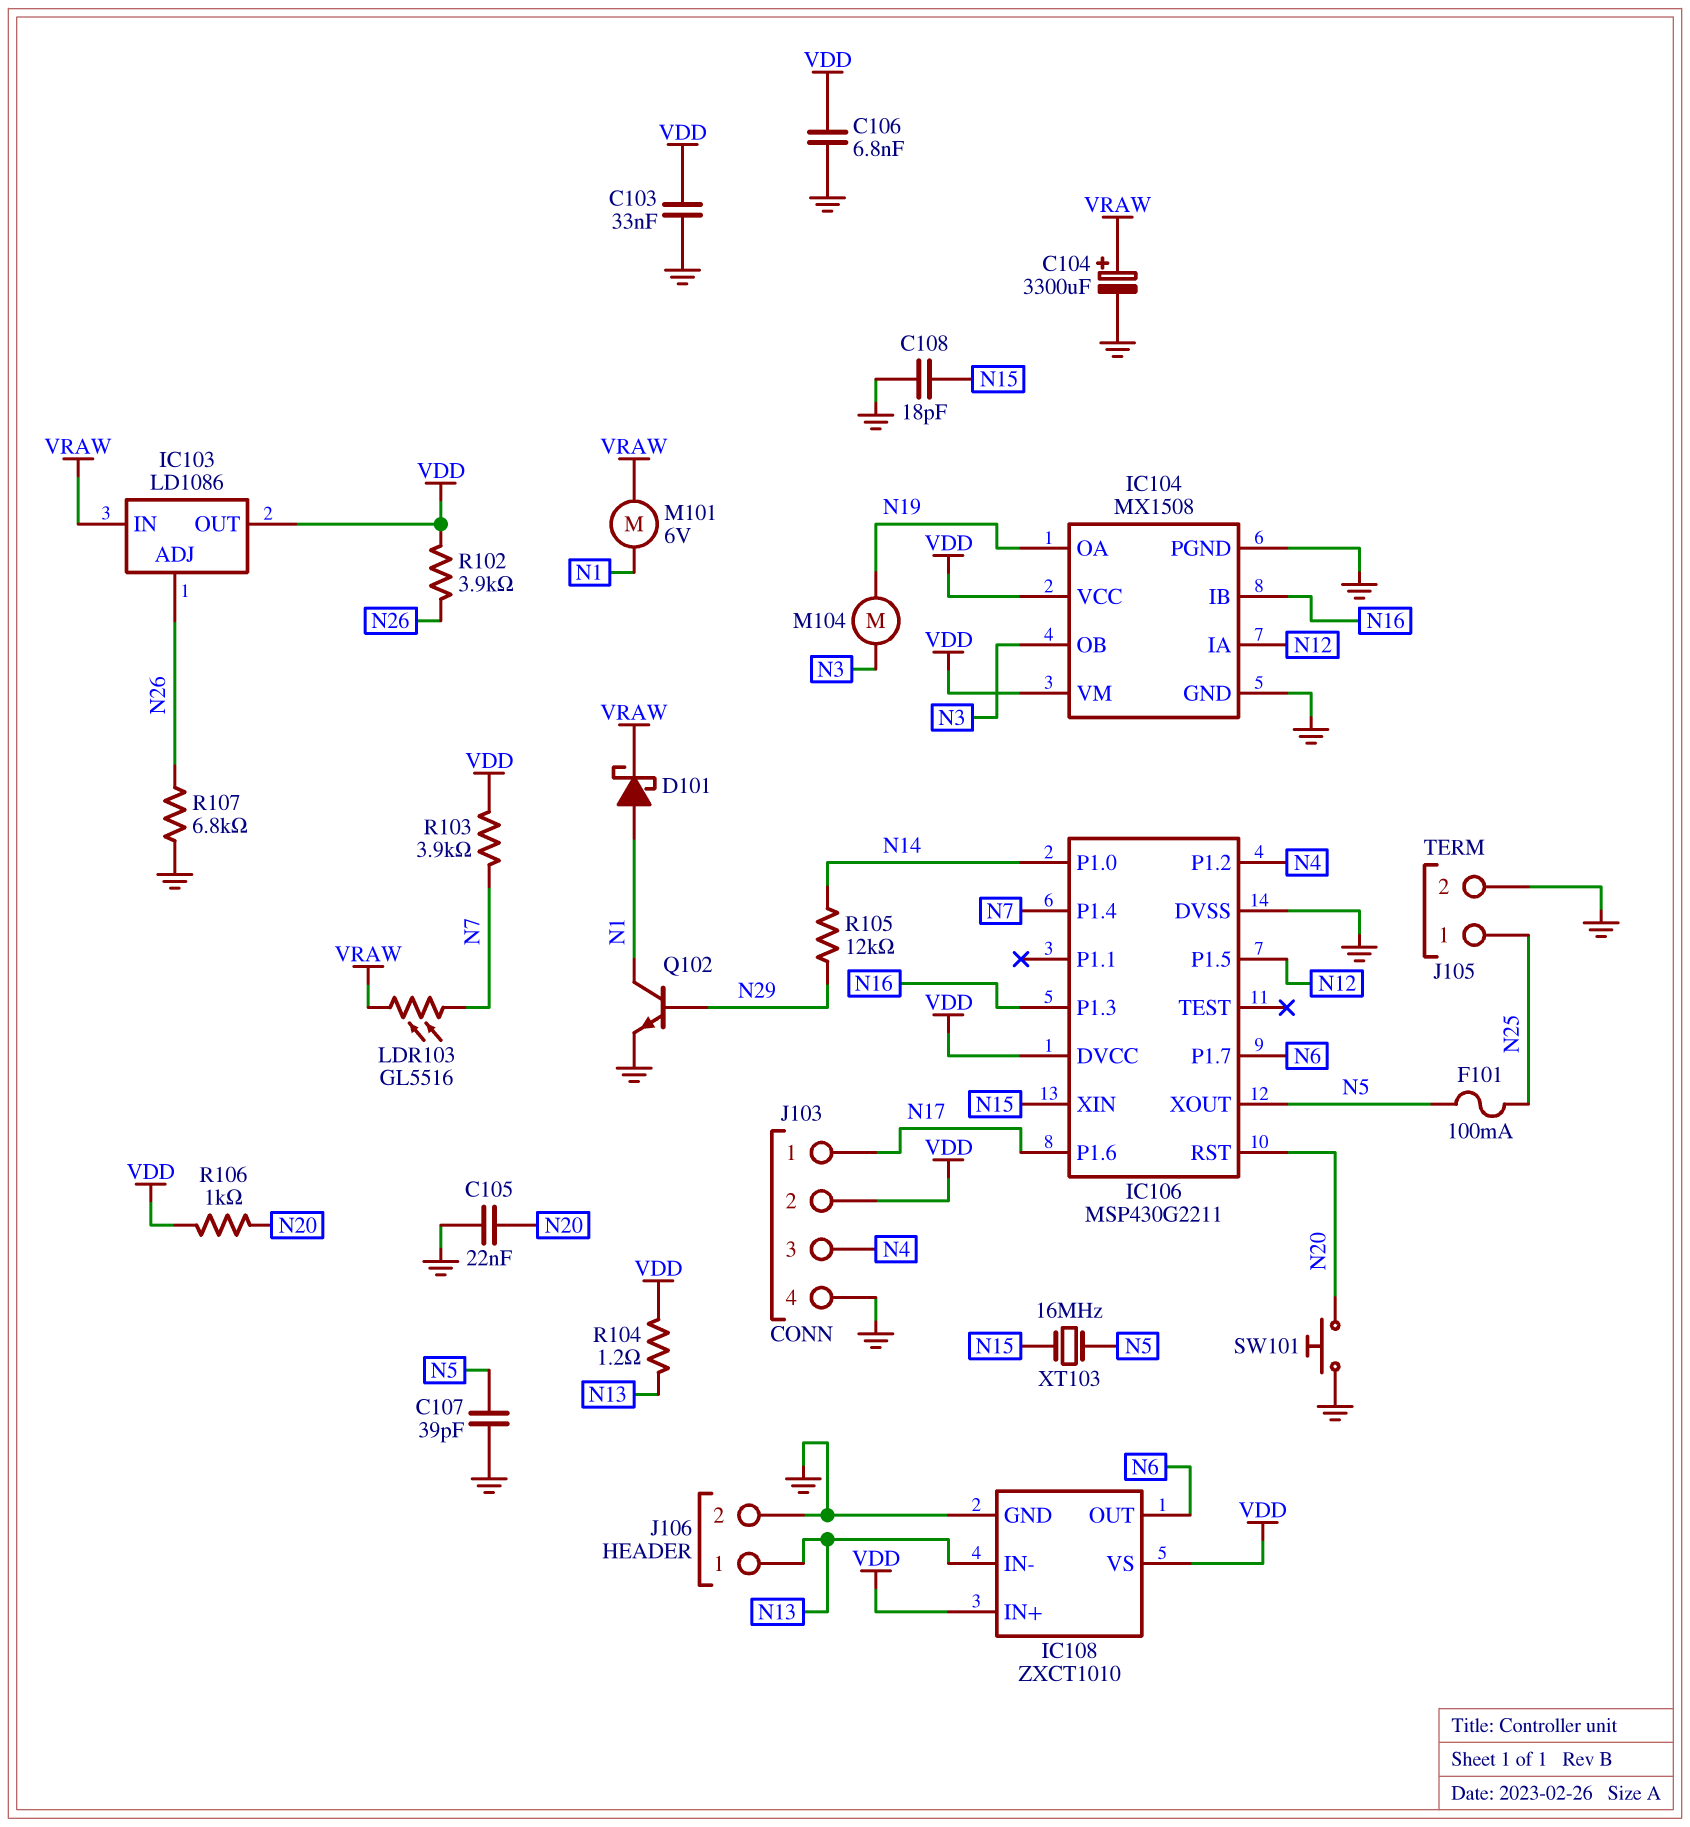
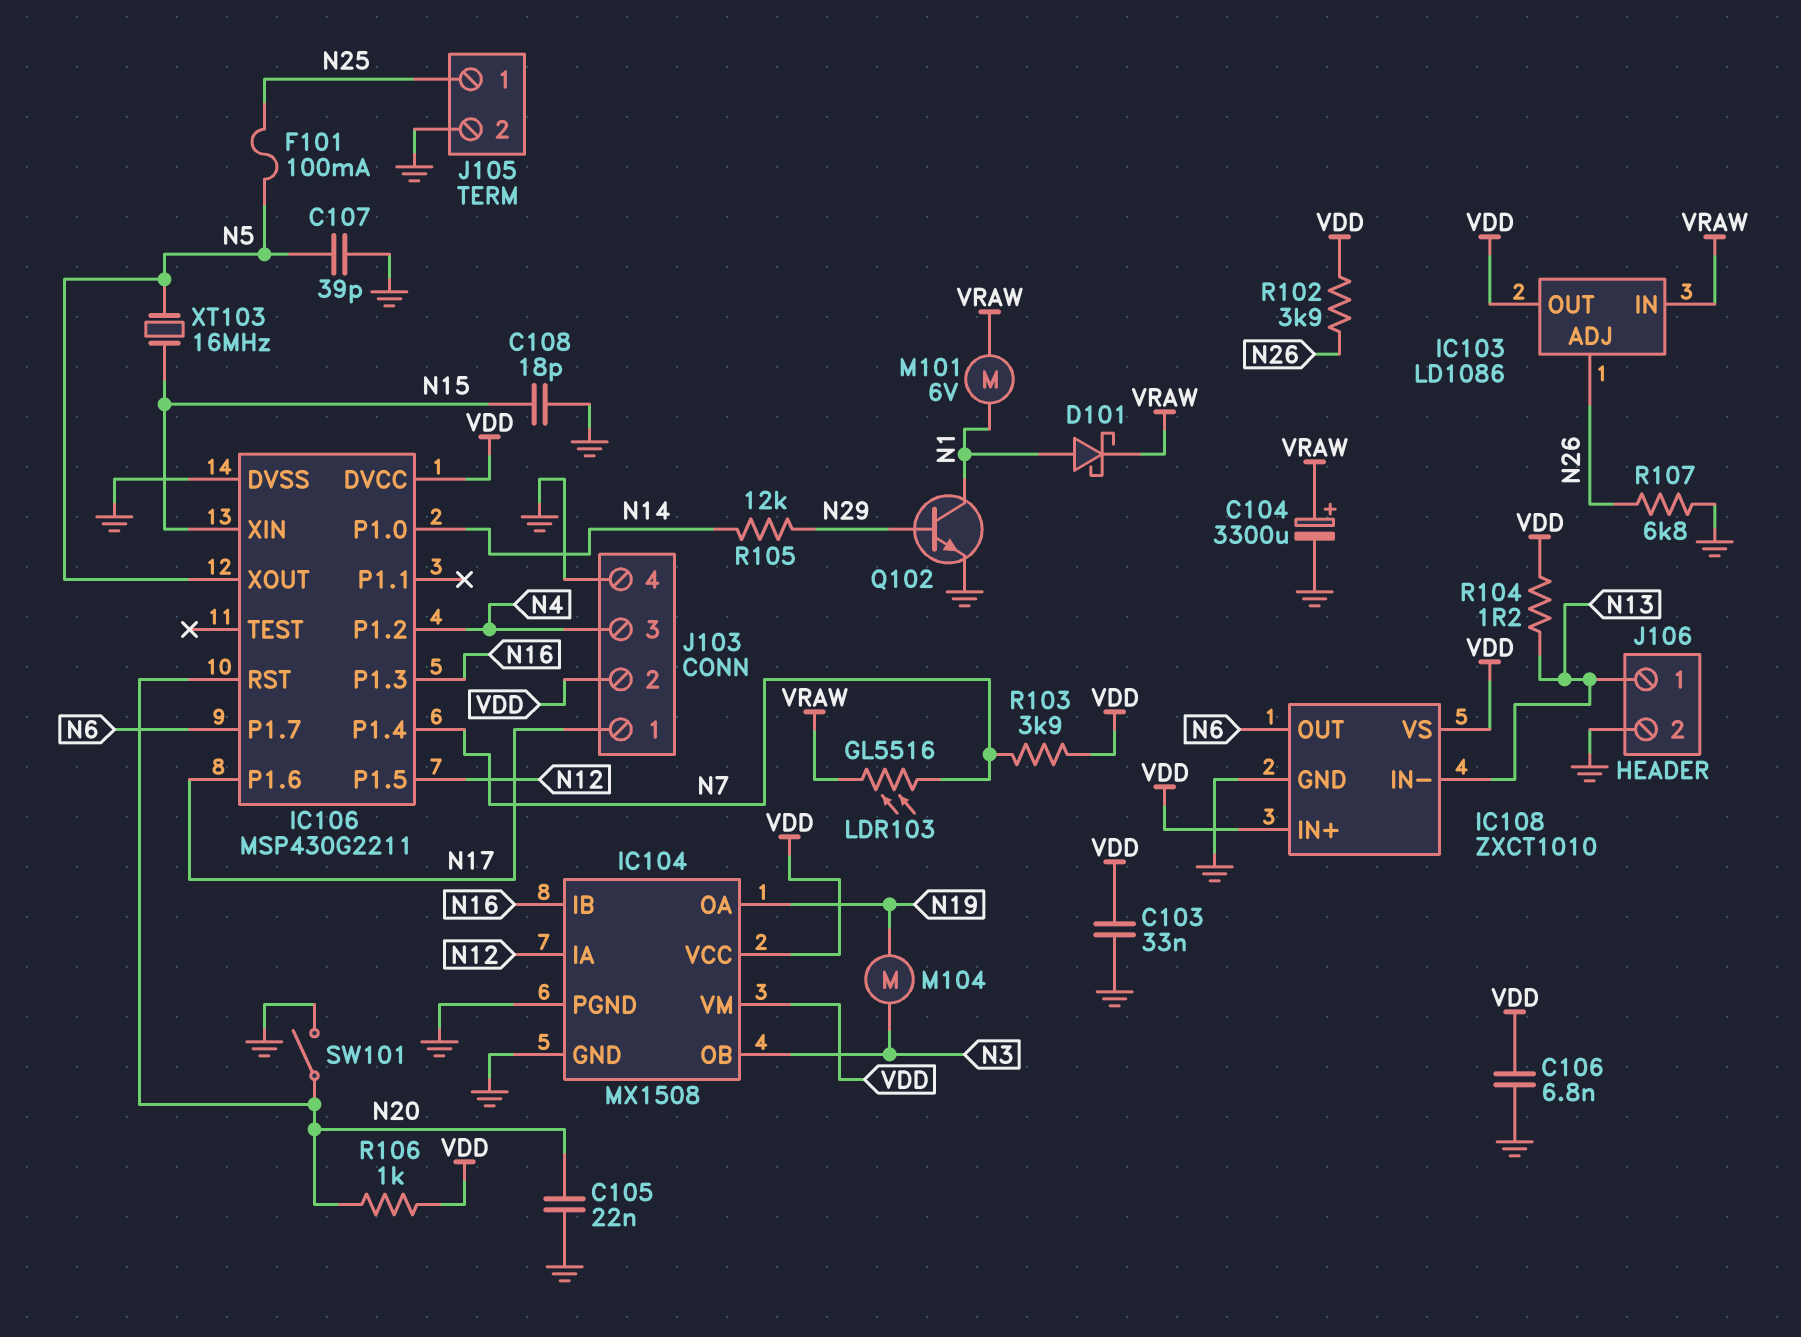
SW101: button (GND, N20) -> switch (GND, N20)

